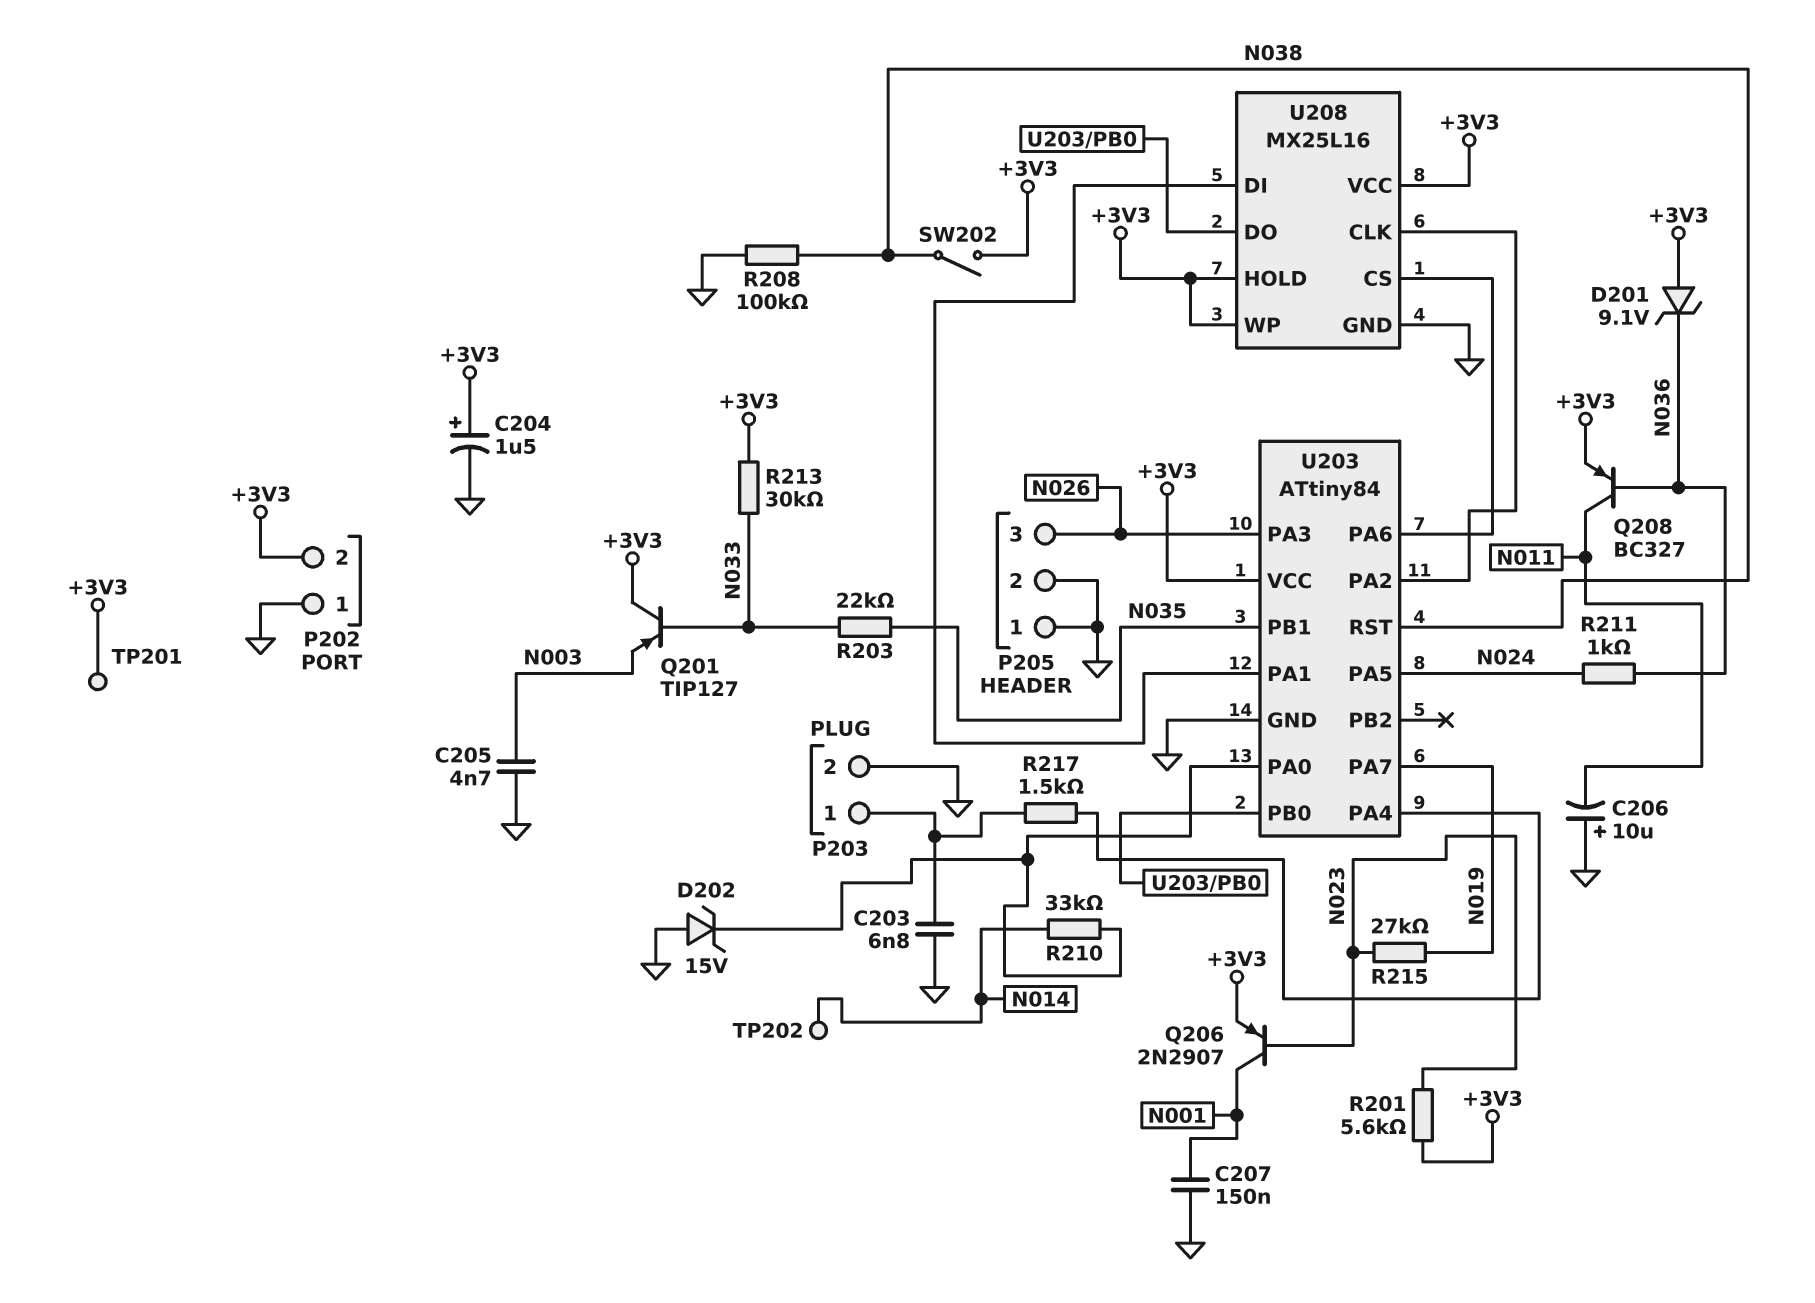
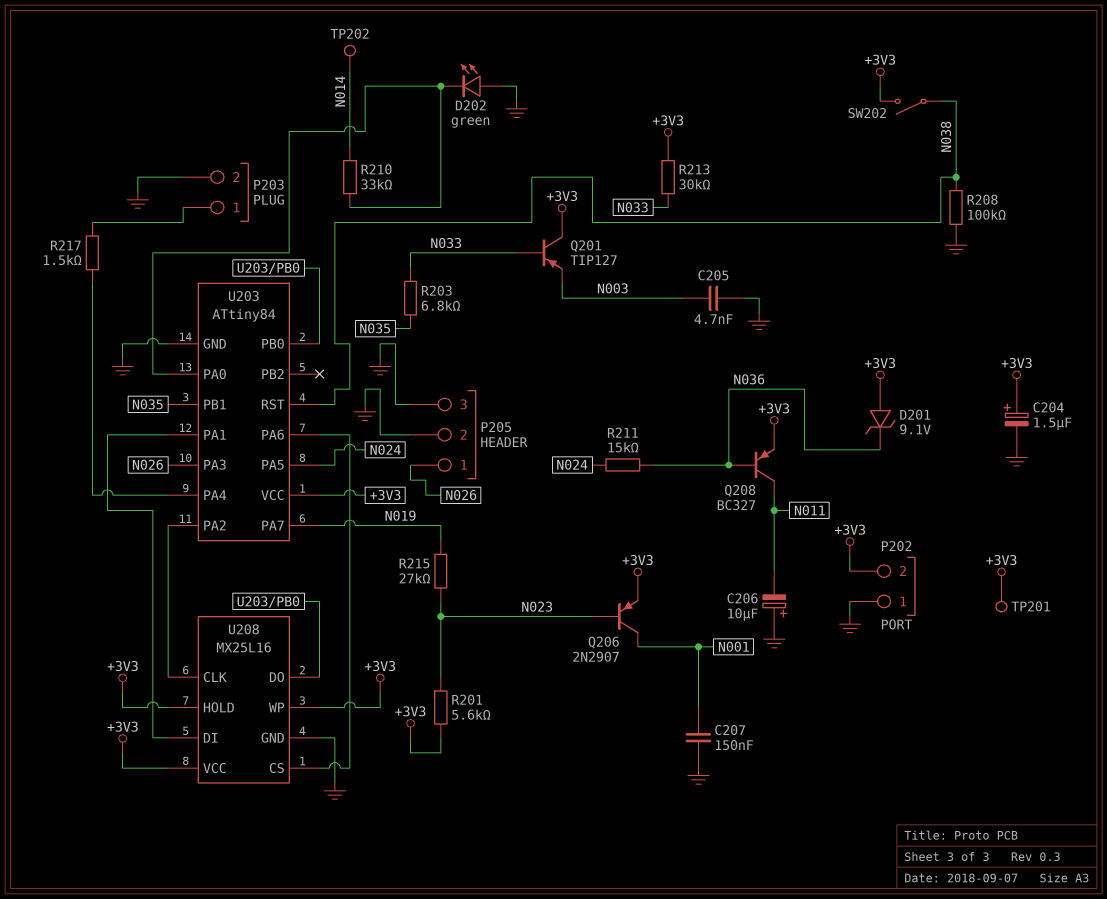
C203: 6.8nF (GND, P203/1) -> none
D202: zener 15V (A GND, K U203/PA0) -> LED green (A GND, K U203/PA0)
P205 pin 1: GND -> N026
P205 pin 3: N026 -> GND
R203: 22k (N033, N035) -> 6.8k (N033, N035)
R211: 1k (N024, N036) -> 15k (N024, N036)

